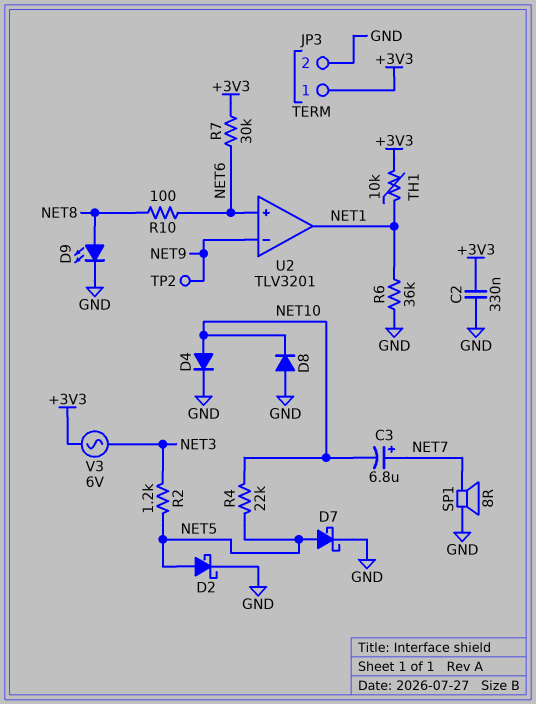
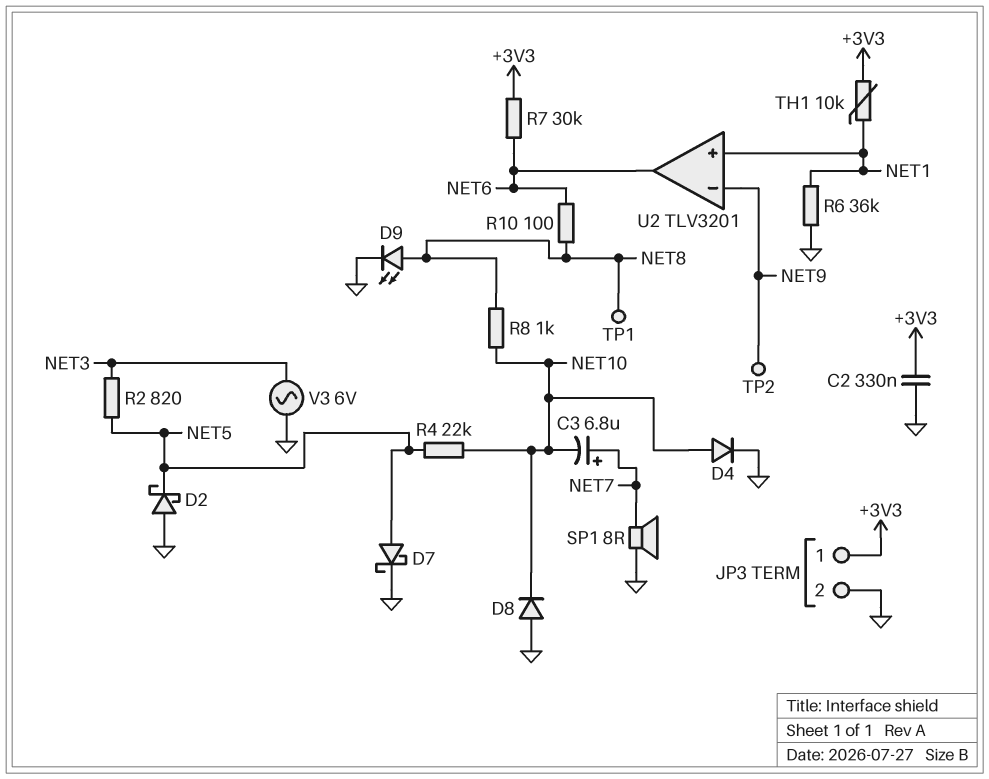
D2: schottky (A NET5, K GND) -> schottky (A GND, K NET5)
R2: 1.2k (NET3, NET5) -> 820 (NET3, NET5)
R8: none -> 1k (NET8, NET10)
TP1: none -> test point (NET8)
U2 pin in+: NET6 -> NET1
U2 pin out: NET1 -> NET6
V3: AC 6V (+3V3, NET3) -> AC 6V (GND, NET3)

